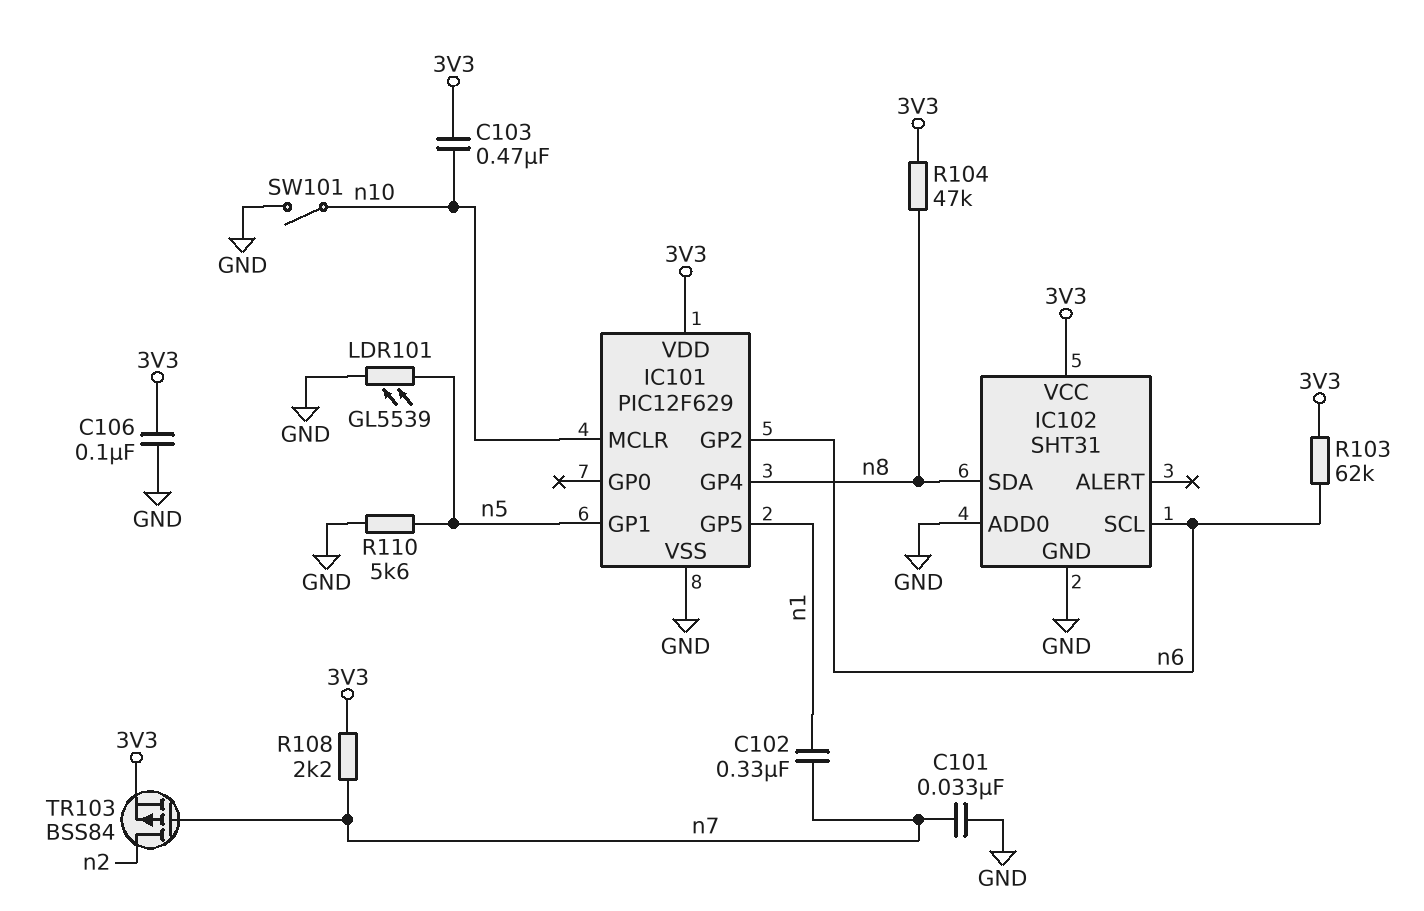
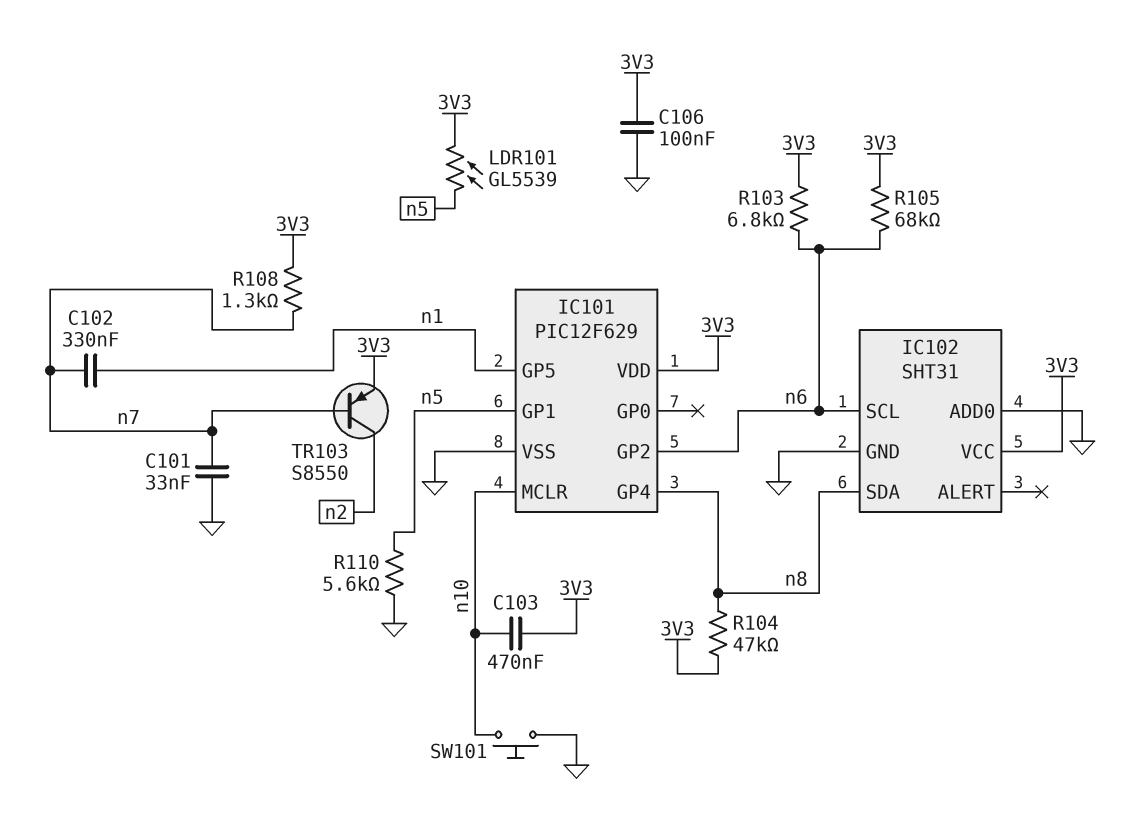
LDR101: GL5539 (GND, n5) -> GL5539 (3V3, n5)
R103: 62k (3V3, n6) -> 6.8k (3V3, n6)
R105: none -> 68k (3V3, n6)
R108: 2.2k (3V3, n7) -> 1.3k (3V3, n7)
SW101: switch (GND, n10) -> button (GND, n10)
TR103: PMOS BSS84 (G n7, D n2, S 3V3) -> PNP S8550 (B n7, C n2, E 3V3)

